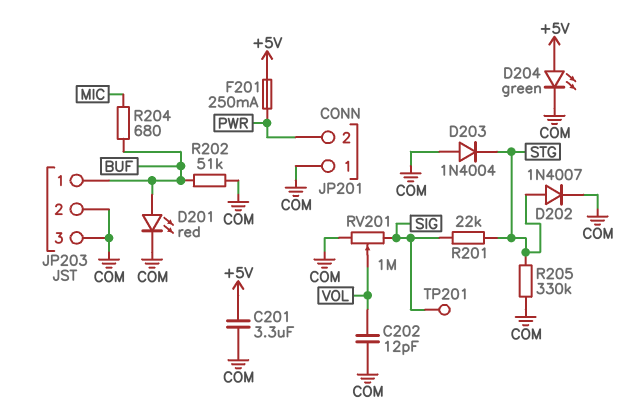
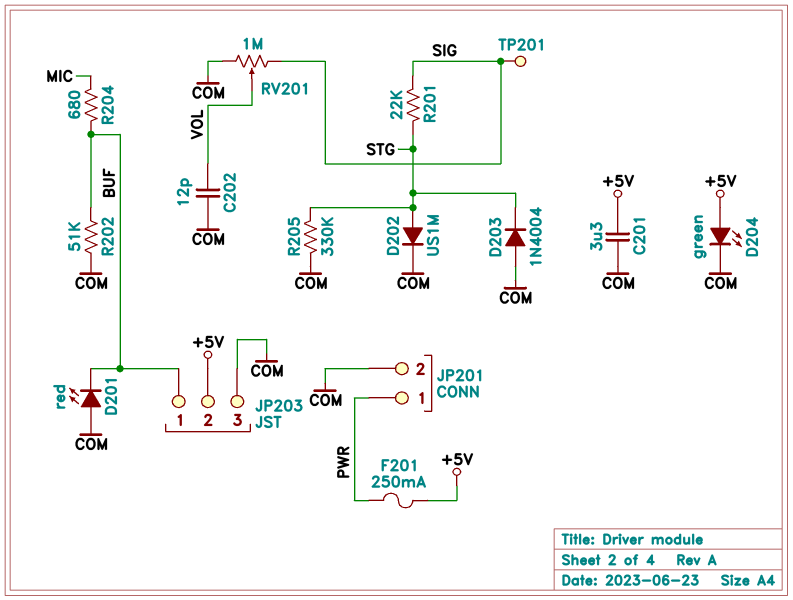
D201: LED red (A BUF, K COM) -> LED red (A COM, K BUF)
D202: diode 1N4007 (A STG, K COM) -> diode US1M (A STG, K COM)
JP201 pin 1: COM -> PWR
JP201 pin 2: PWR -> COM
JP203 pin 2: COM -> +5V

